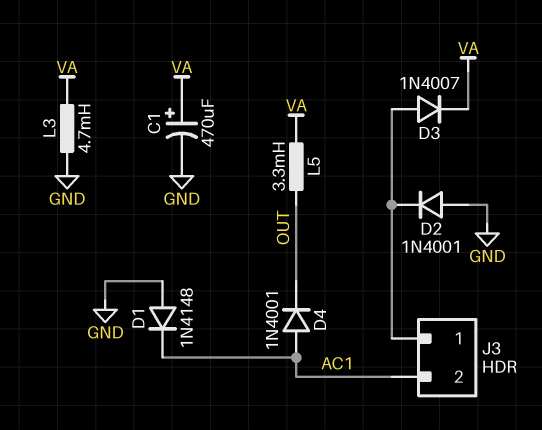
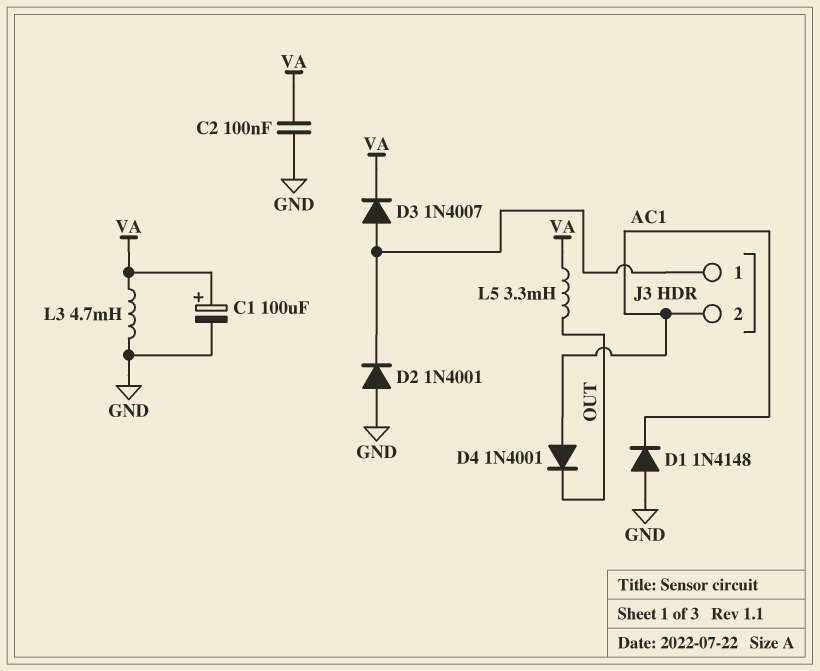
C1: 470uF (plus VA, minus GND) -> 100uF (plus VA, minus GND)
C2: none -> 100nF (GND, VA)

